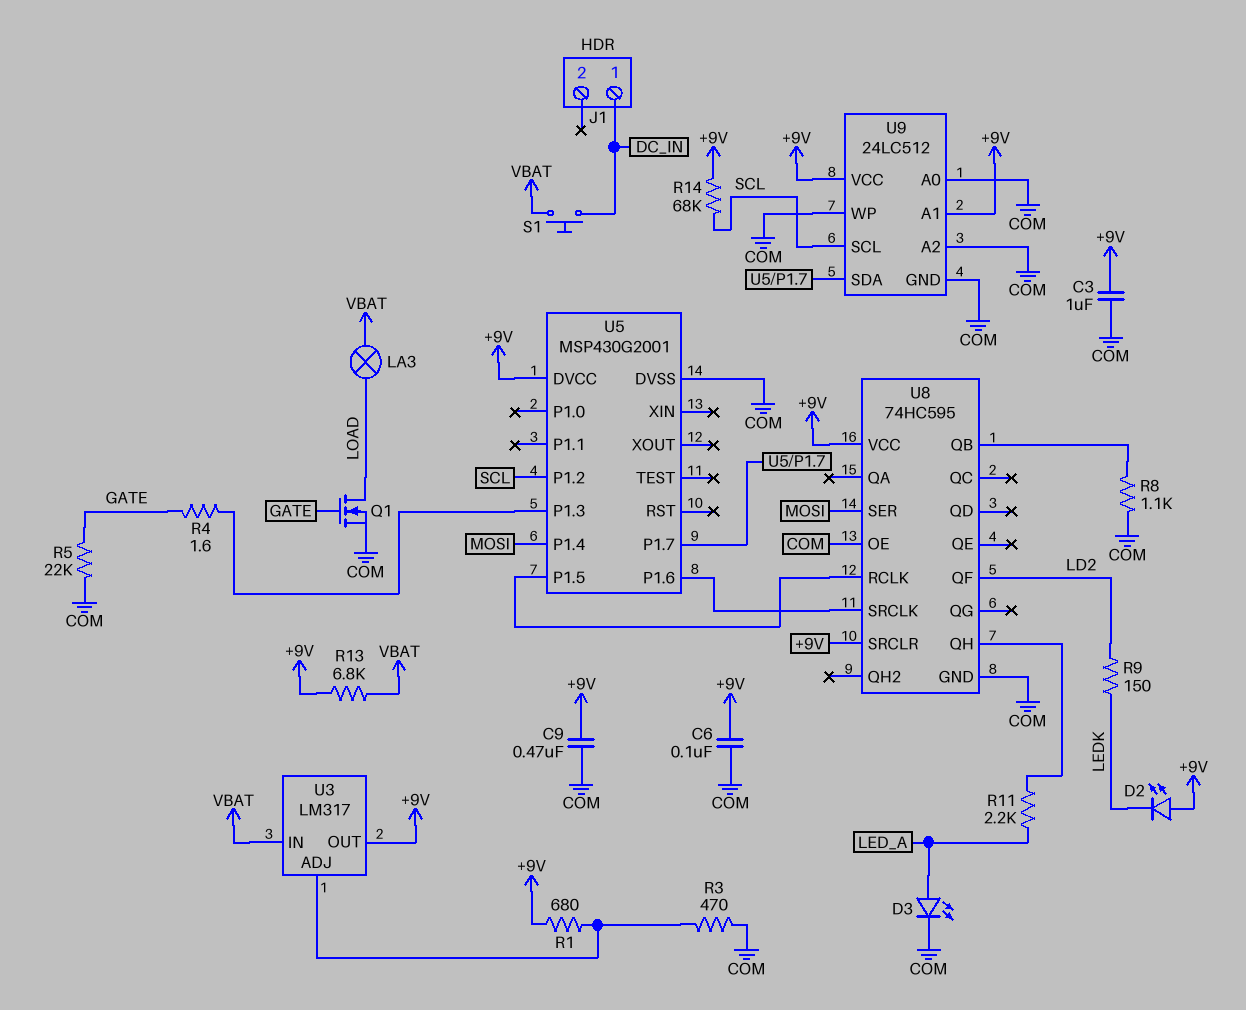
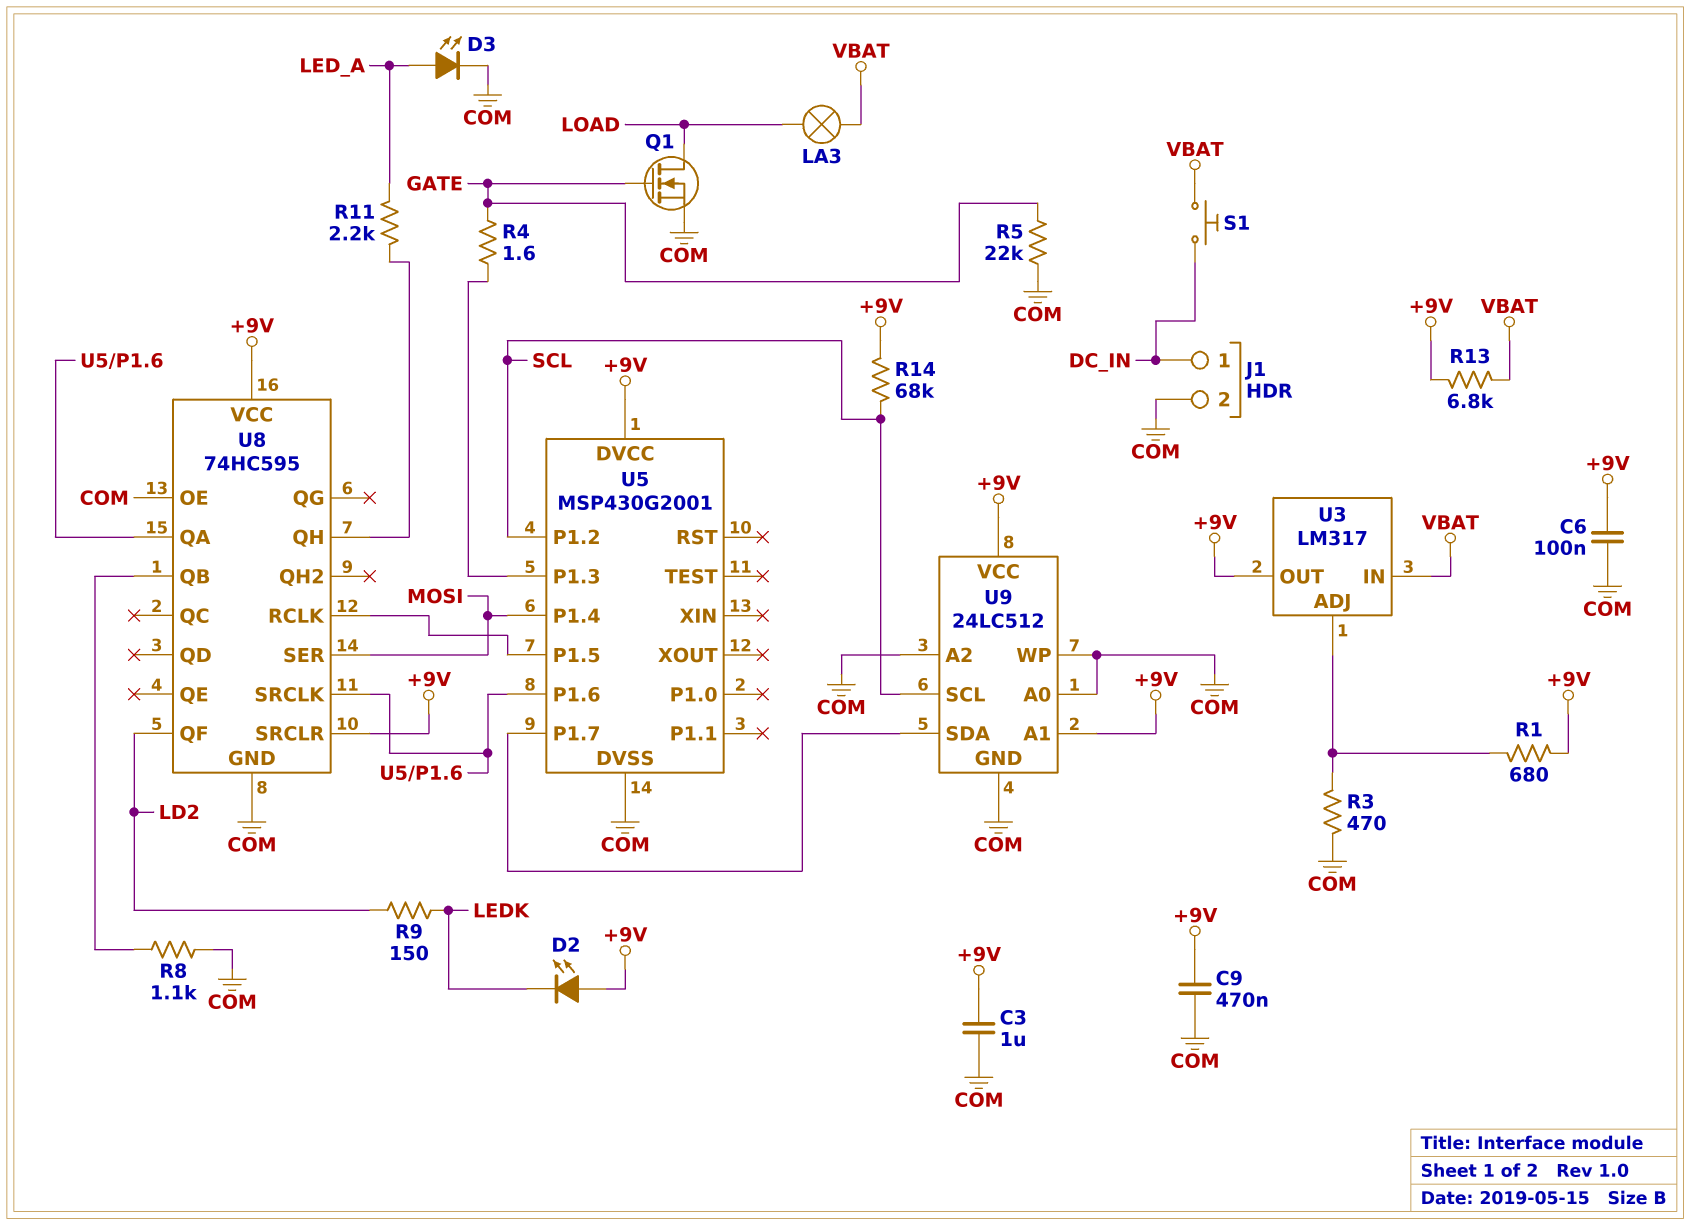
J1 pin 2: none -> COM
U8 pin QA: none -> U5/P1.6

